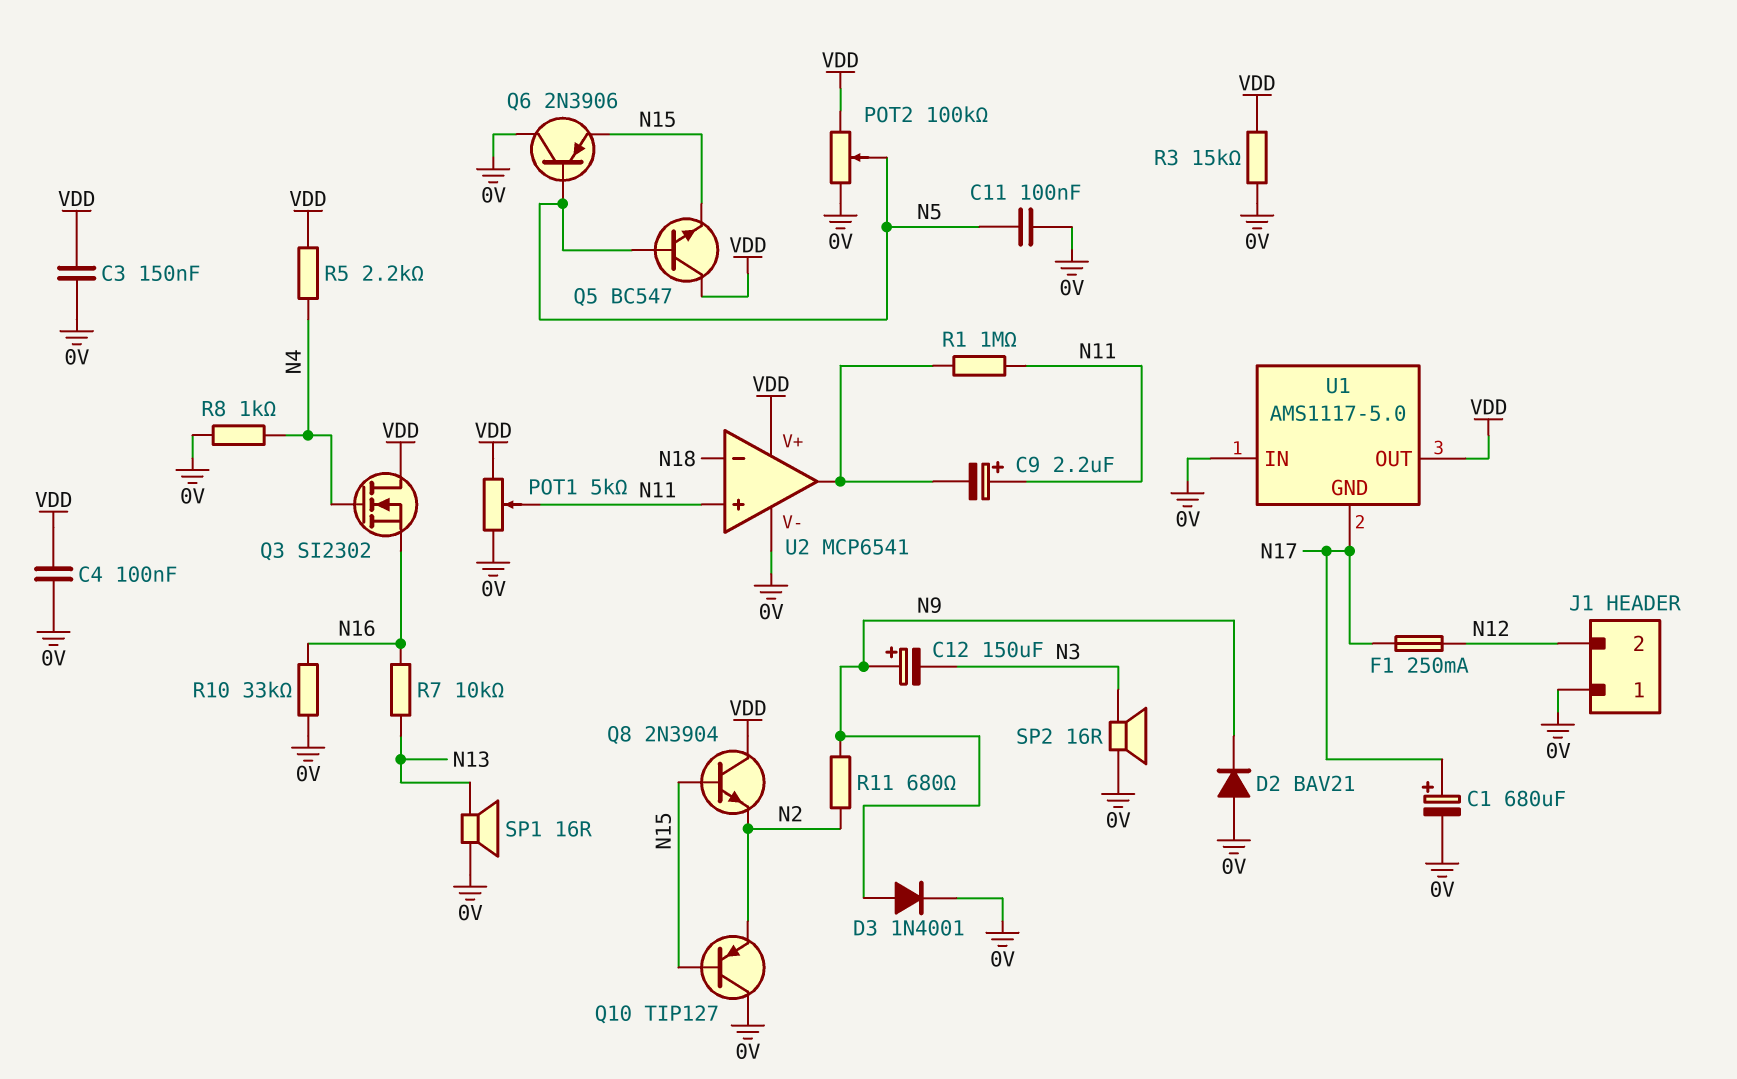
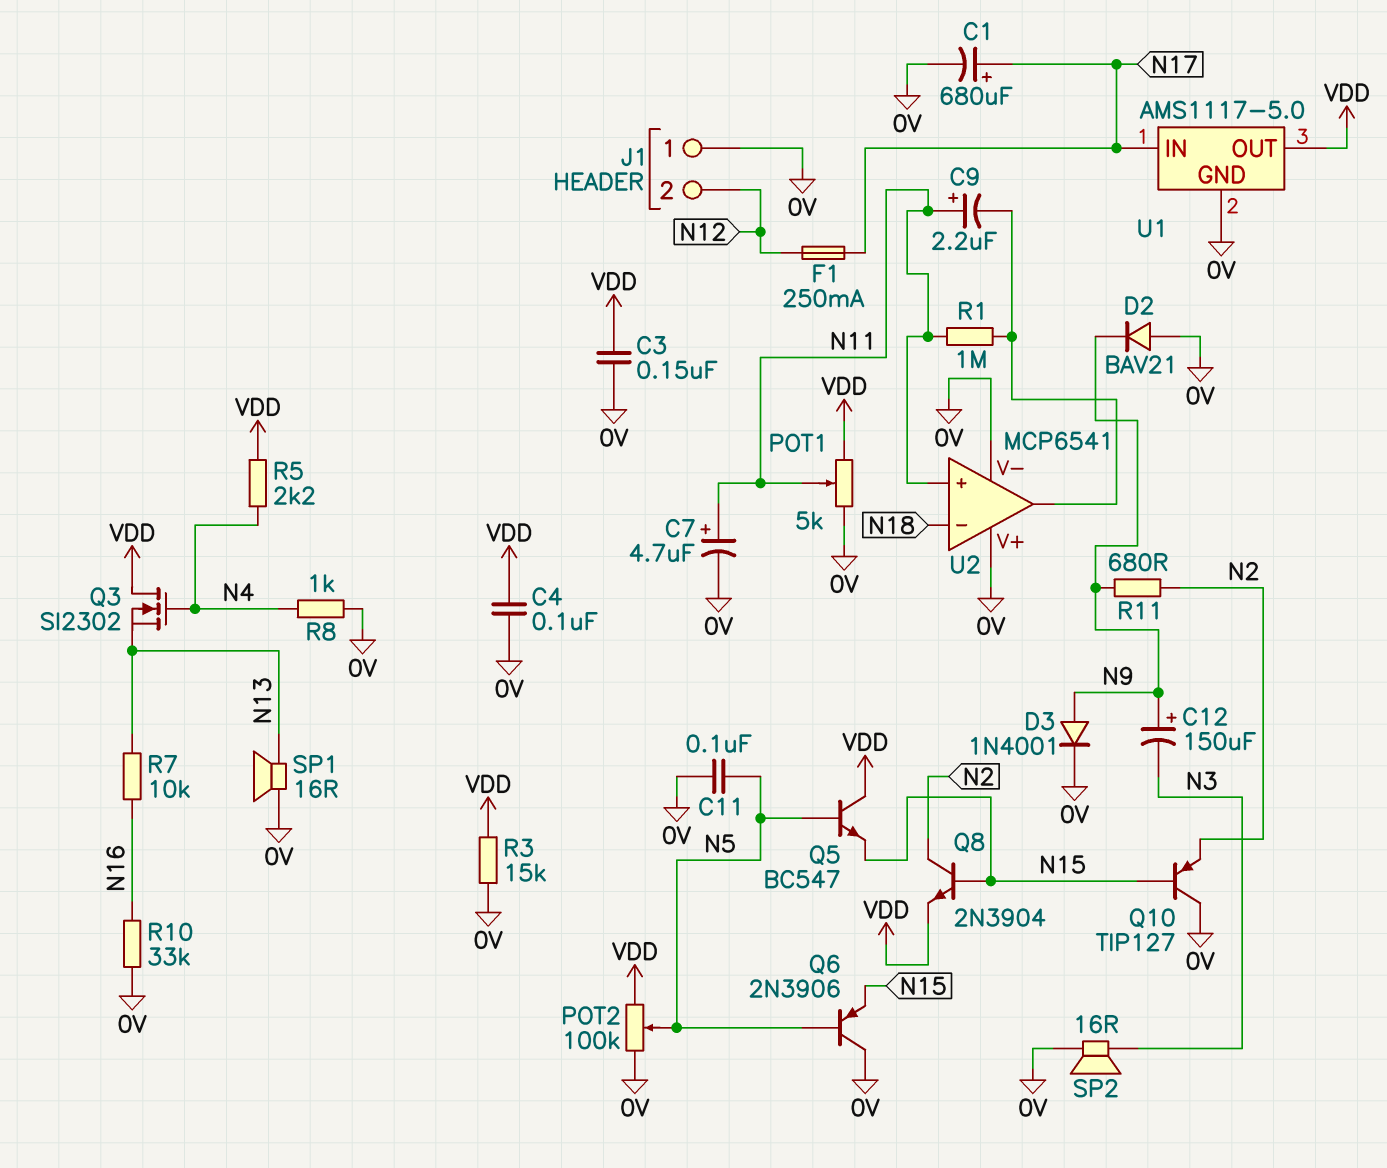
C7: none -> 4.7uF (plus N11, minus 0V)
Q3: NMOS SI2302 (G N4, D VDD, S N16) -> NMOS SI2302 (G N4, D VDD, S N13)
Q8: NPN 2N3904 (B N15, C VDD, E N2) -> NPN 2N3904 (B N15, C N2, E VDD)
U1 pin GND: N17 -> 0V
U1 pin IN: 0V -> N17
U2 pin V+: VDD -> 0V

